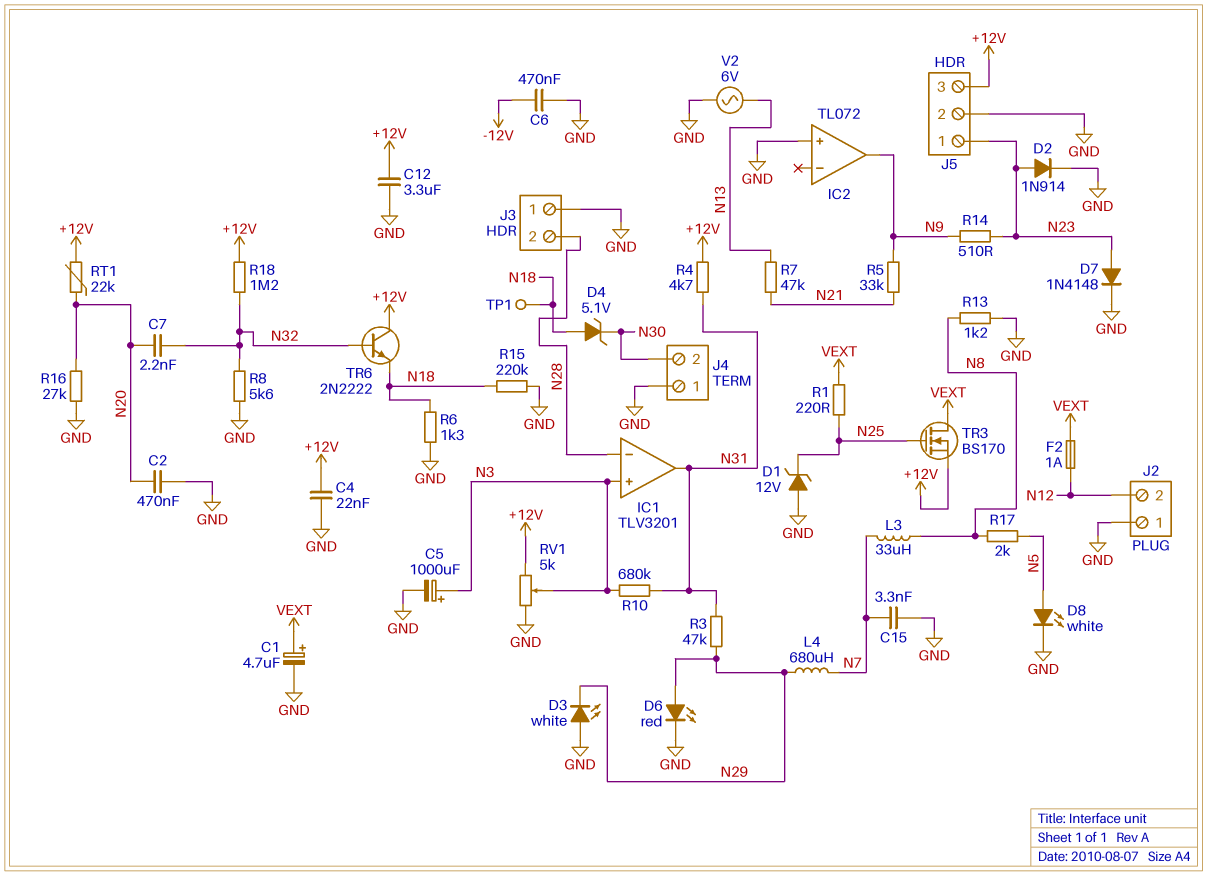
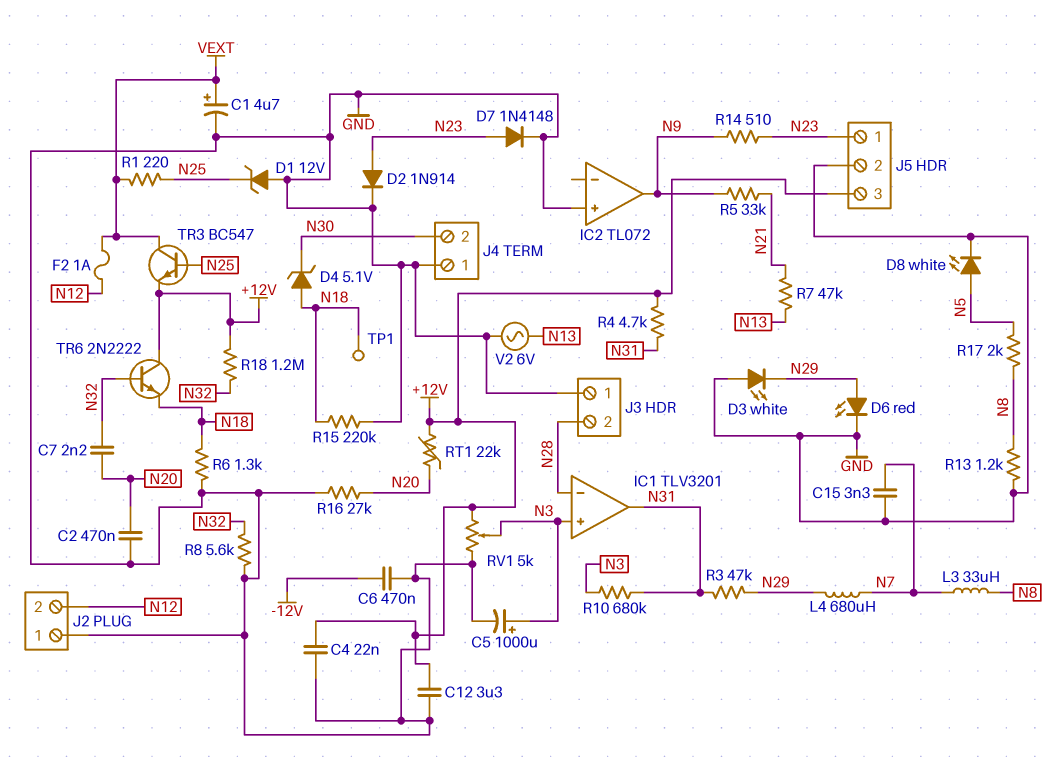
TR3: NMOS BS170 (G N25, D VEXT, S +12V) -> NPN BC547 (B N25, C VEXT, E +12V)

